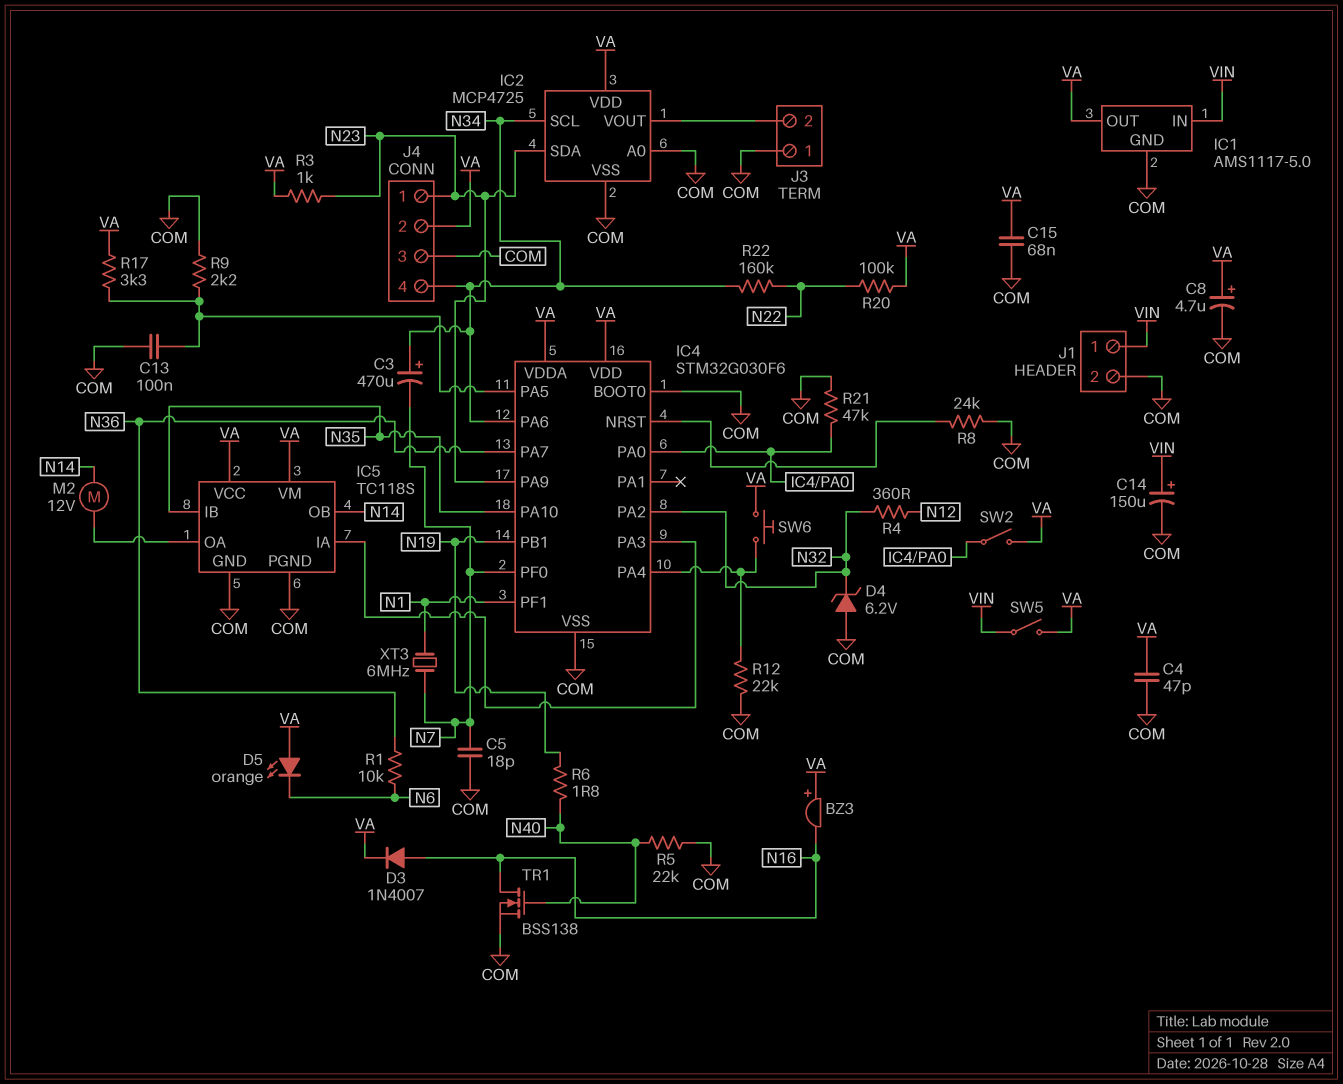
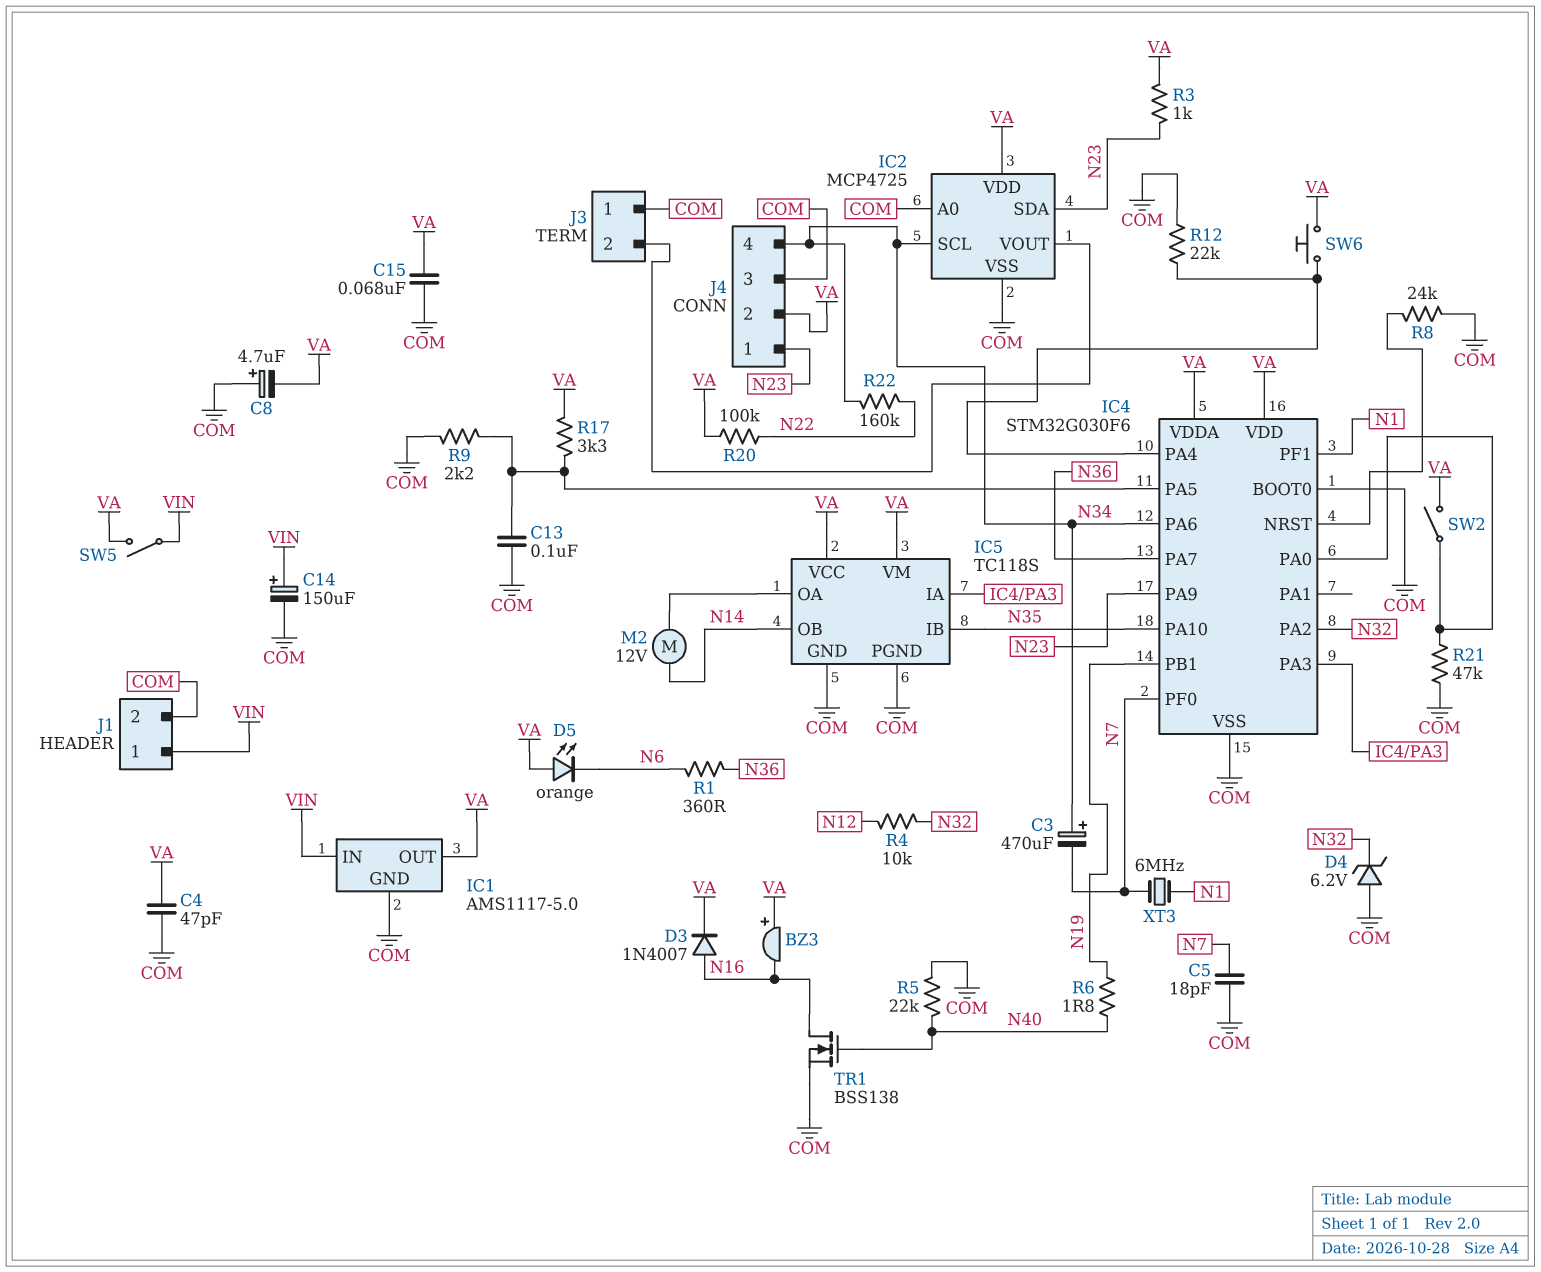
C8: 4.7uF (plus VA, minus COM) -> 4.7uF (plus COM, minus VA)
R1: 10k (N6, N36) -> 360 (N6, N36)
R4: 360 (N12, N32) -> 10k (N12, N32)

